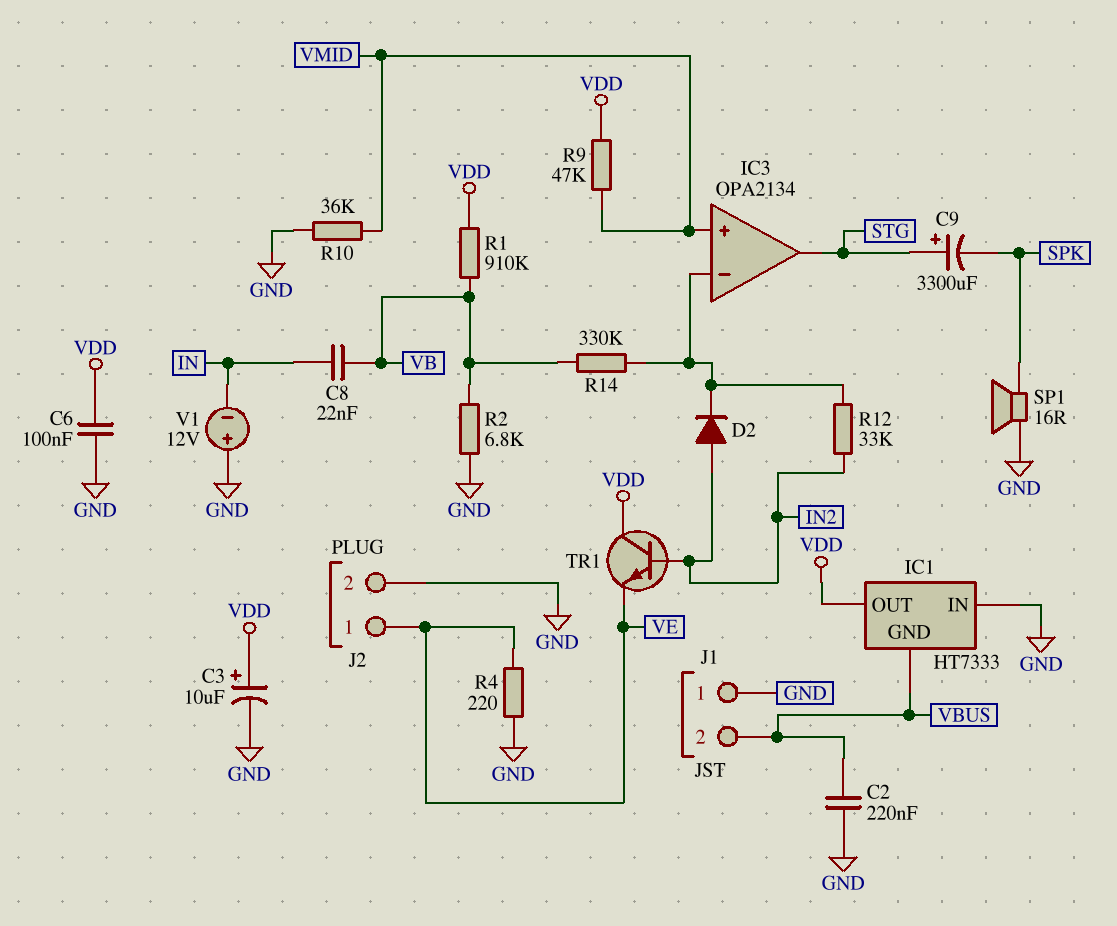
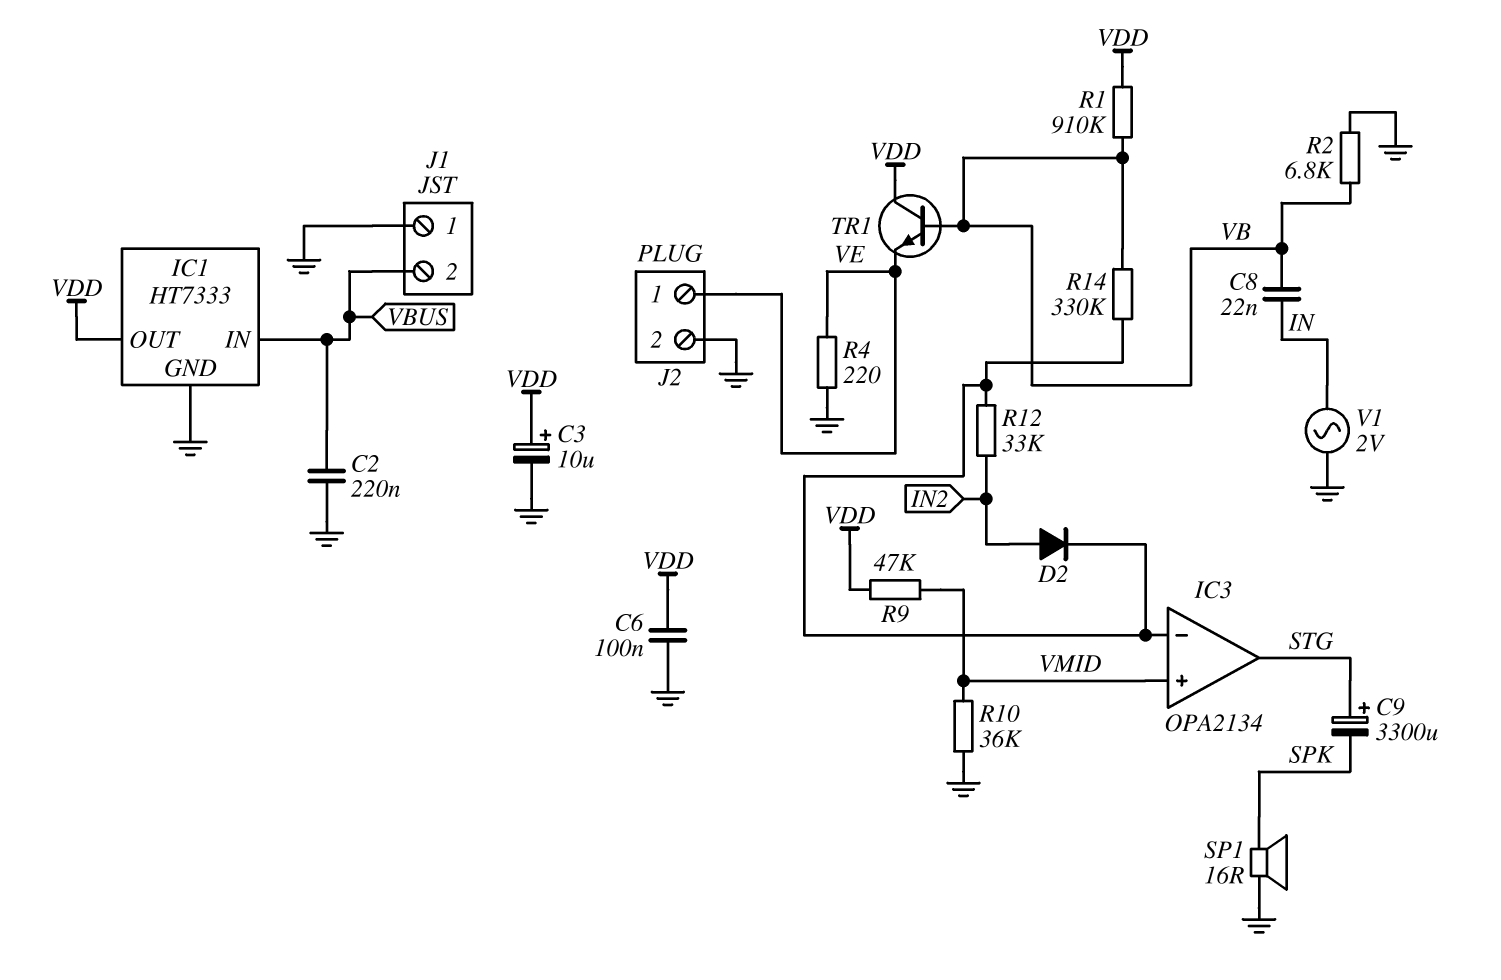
IC1 pin GND: VBUS -> GND
IC1 pin IN: GND -> VBUS
TR1: NPN (B IN2, C VDD, E VE) -> NPN (B VB, C VDD, E VE)
V1: 12V (plus GND, minus IN) -> AC 2V (GND, IN)

